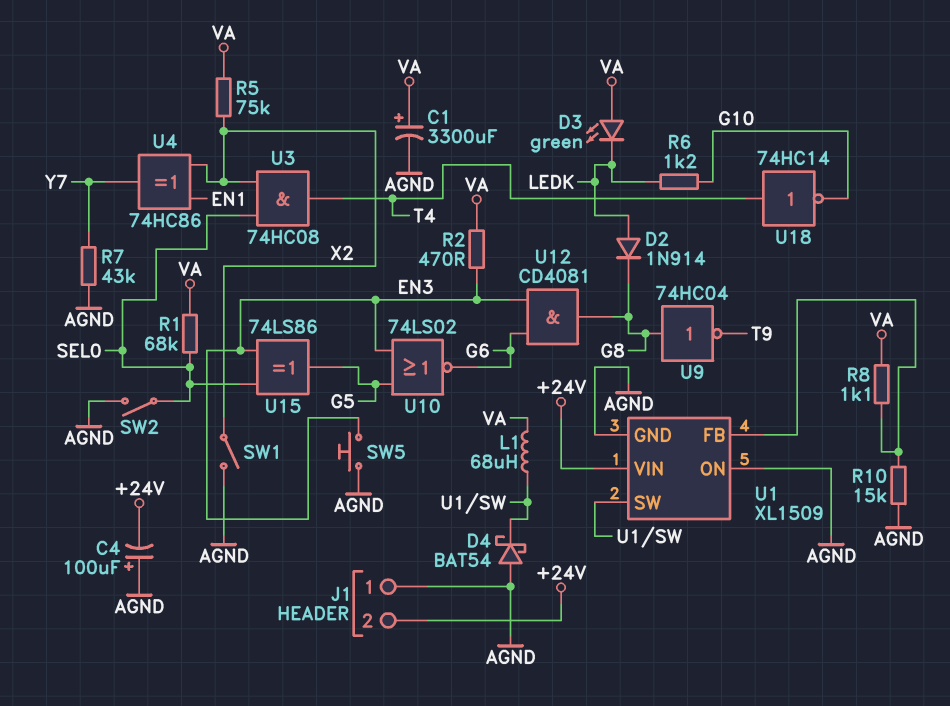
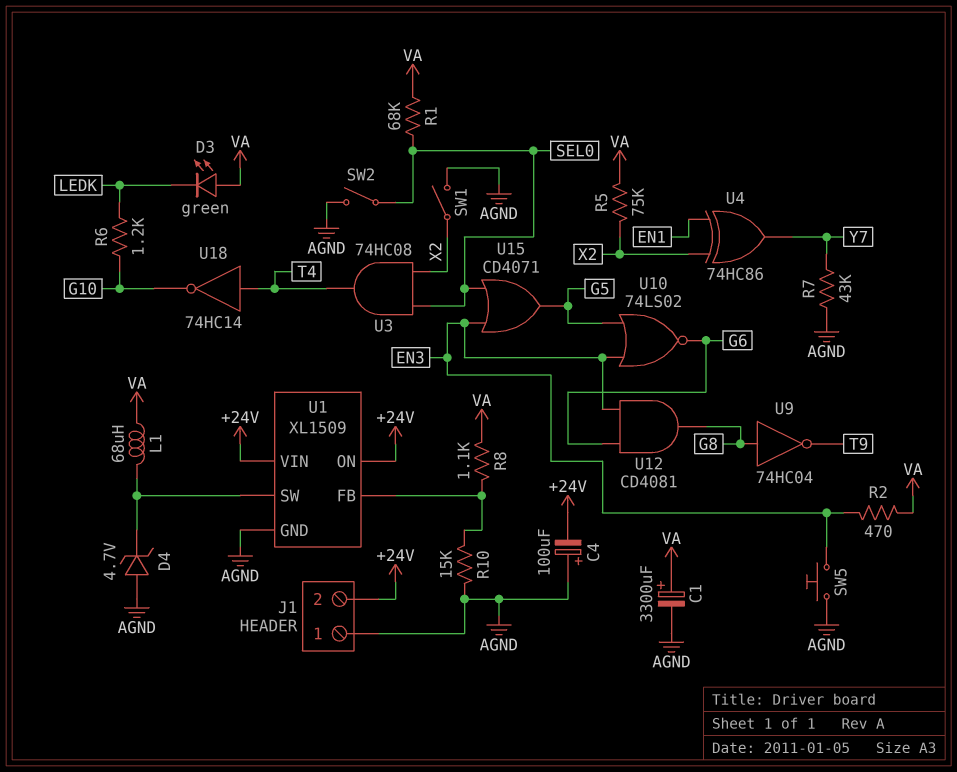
D2: diode 1N914 (A LEDK, K G8) -> none
D4: schottky BAT54 (A AGND, K U1/SW) -> zener 4.7V (A AGND, K U1/SW)
U1 pin ON: AGND -> +24V
U15: XOR 74LS86 (in EN3, in SEL0, out G5) -> OR CD4071 (in EN3, in SEL0, out G5)

